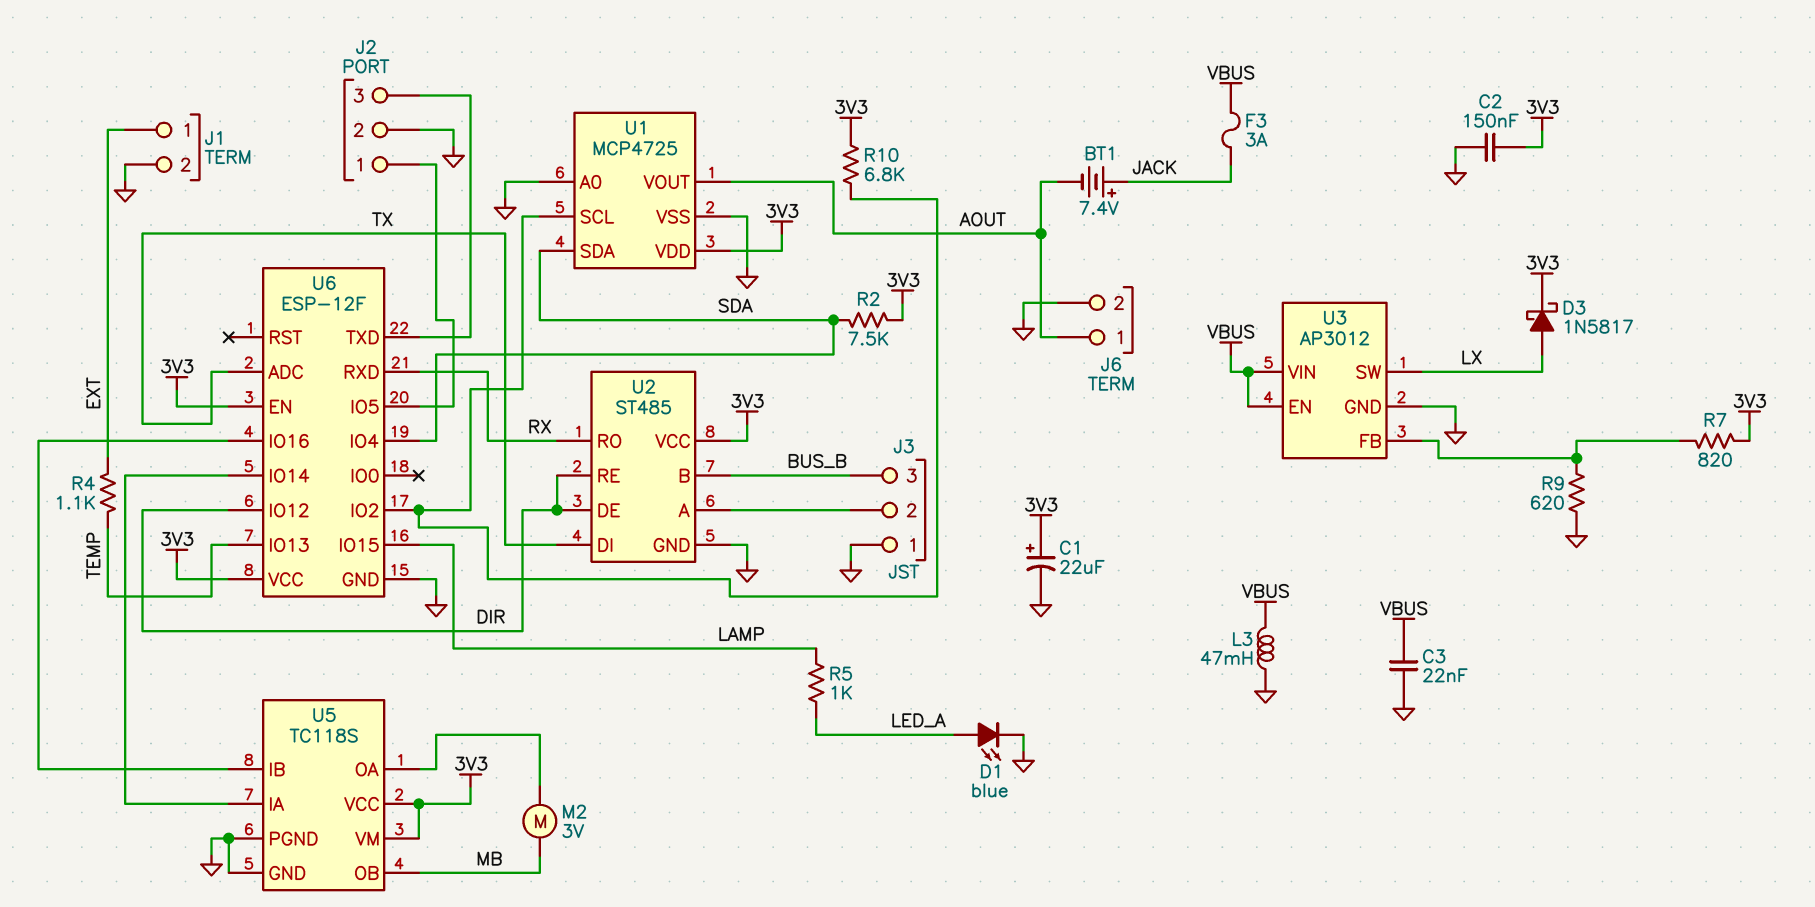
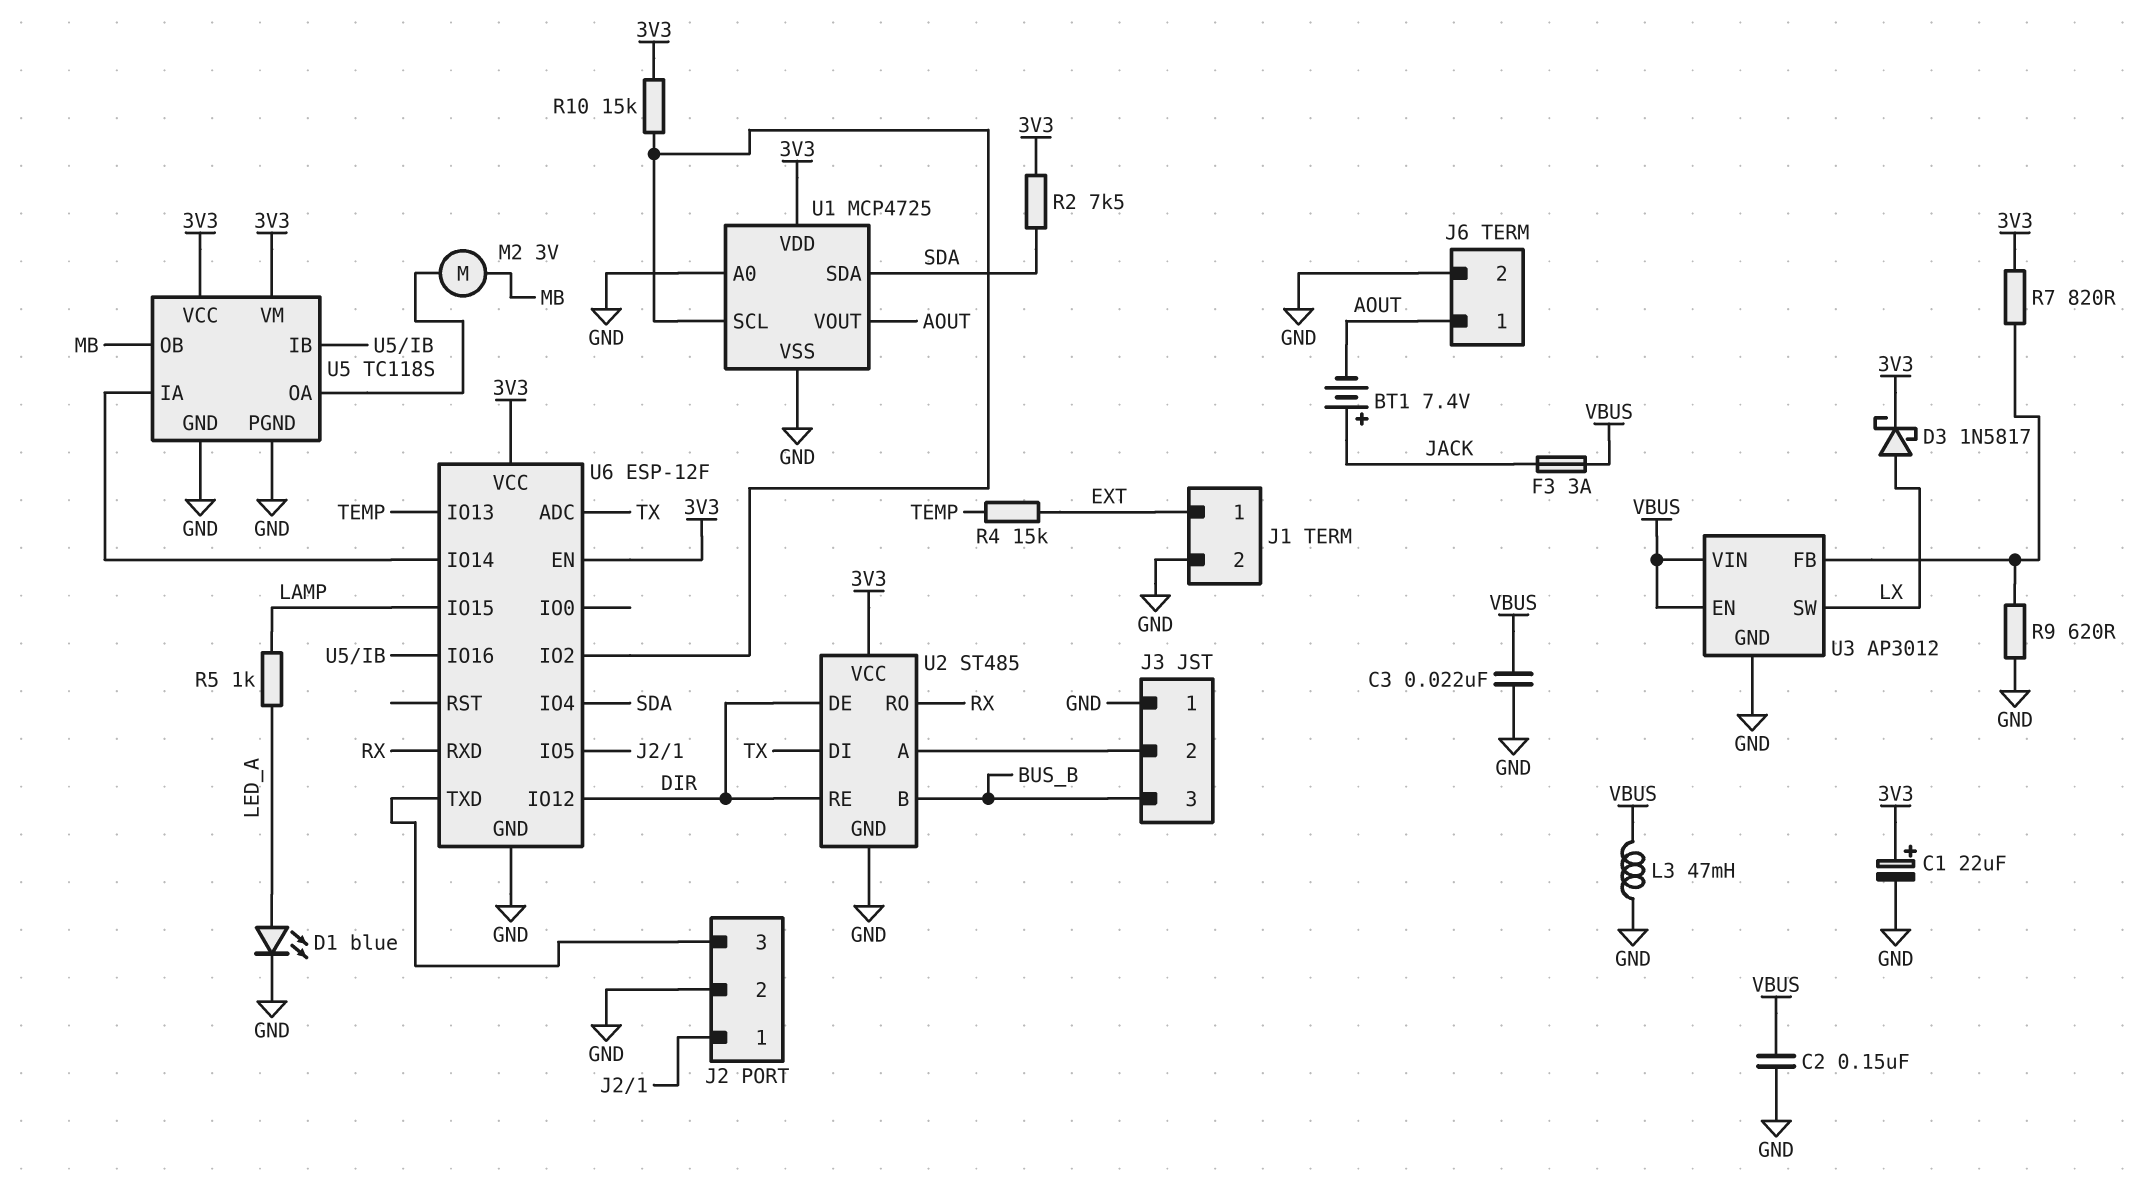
C2: 150nF (3V3, GND) -> 150nF (GND, VBUS)
R4: 1.1k (EXT, TEMP) -> 15k (EXT, TEMP)
R10: 6.8k (3V3, U1/SCL) -> 15k (3V3, U1/SCL)

